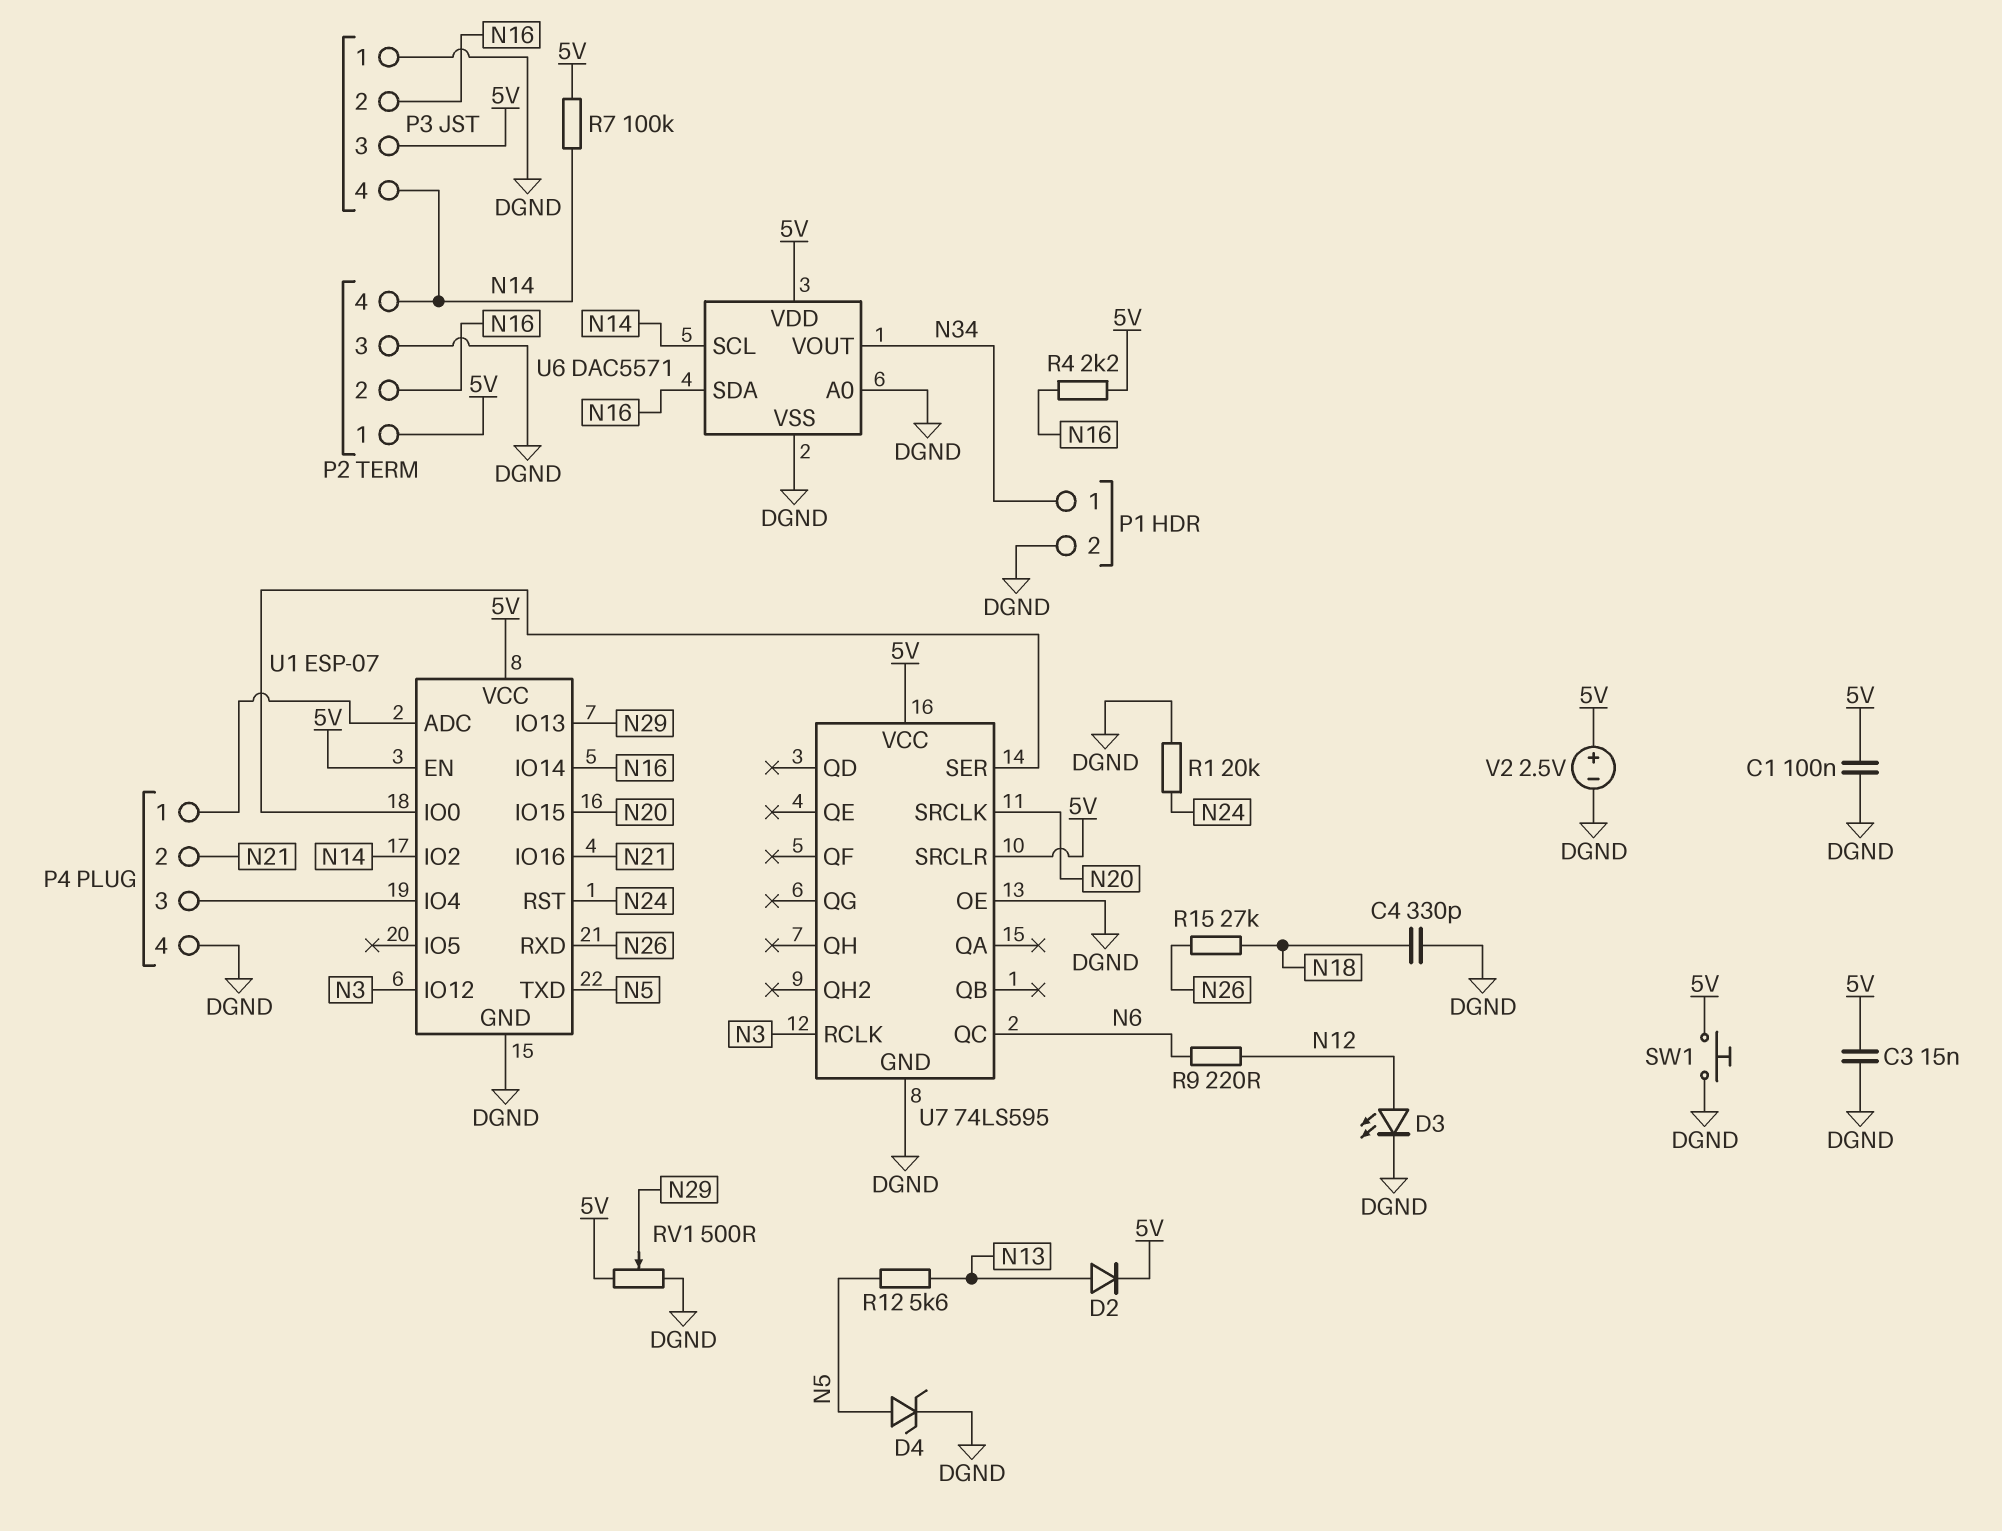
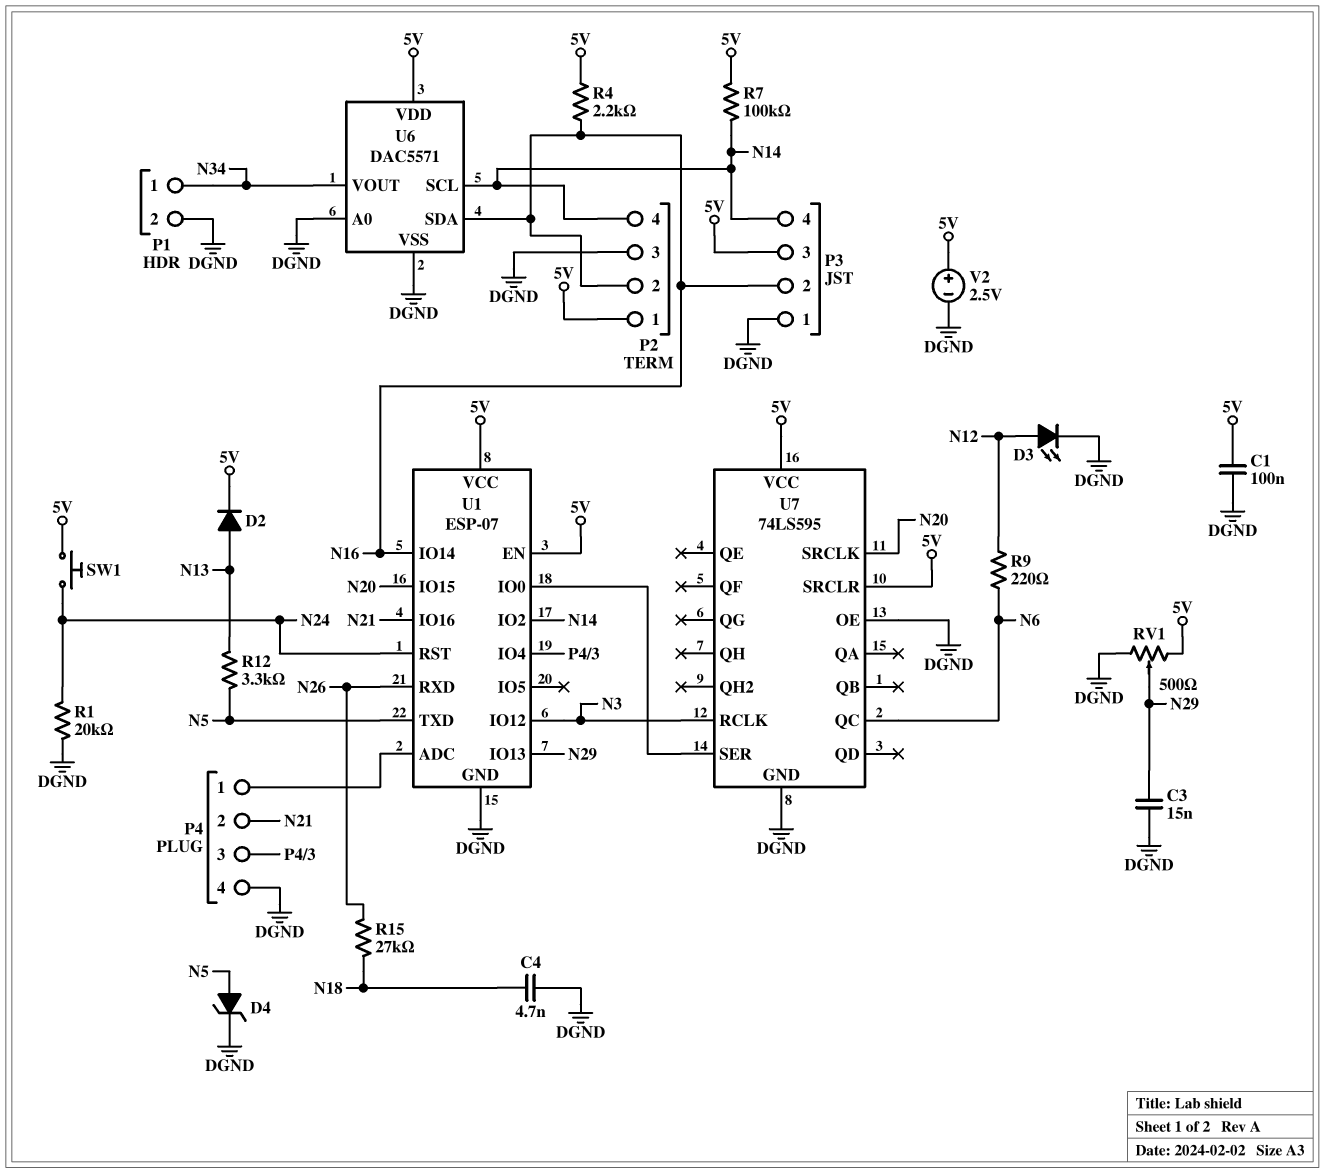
C3: 15nF (5V, DGND) -> 15nF (DGND, N29)
C4: 330pF (DGND, N18) -> 4.7nF (DGND, N18)
R12: 5.6k (N5, N13) -> 3.3k (N5, N13)
SW1: button (5V, DGND) -> button (5V, N24)

